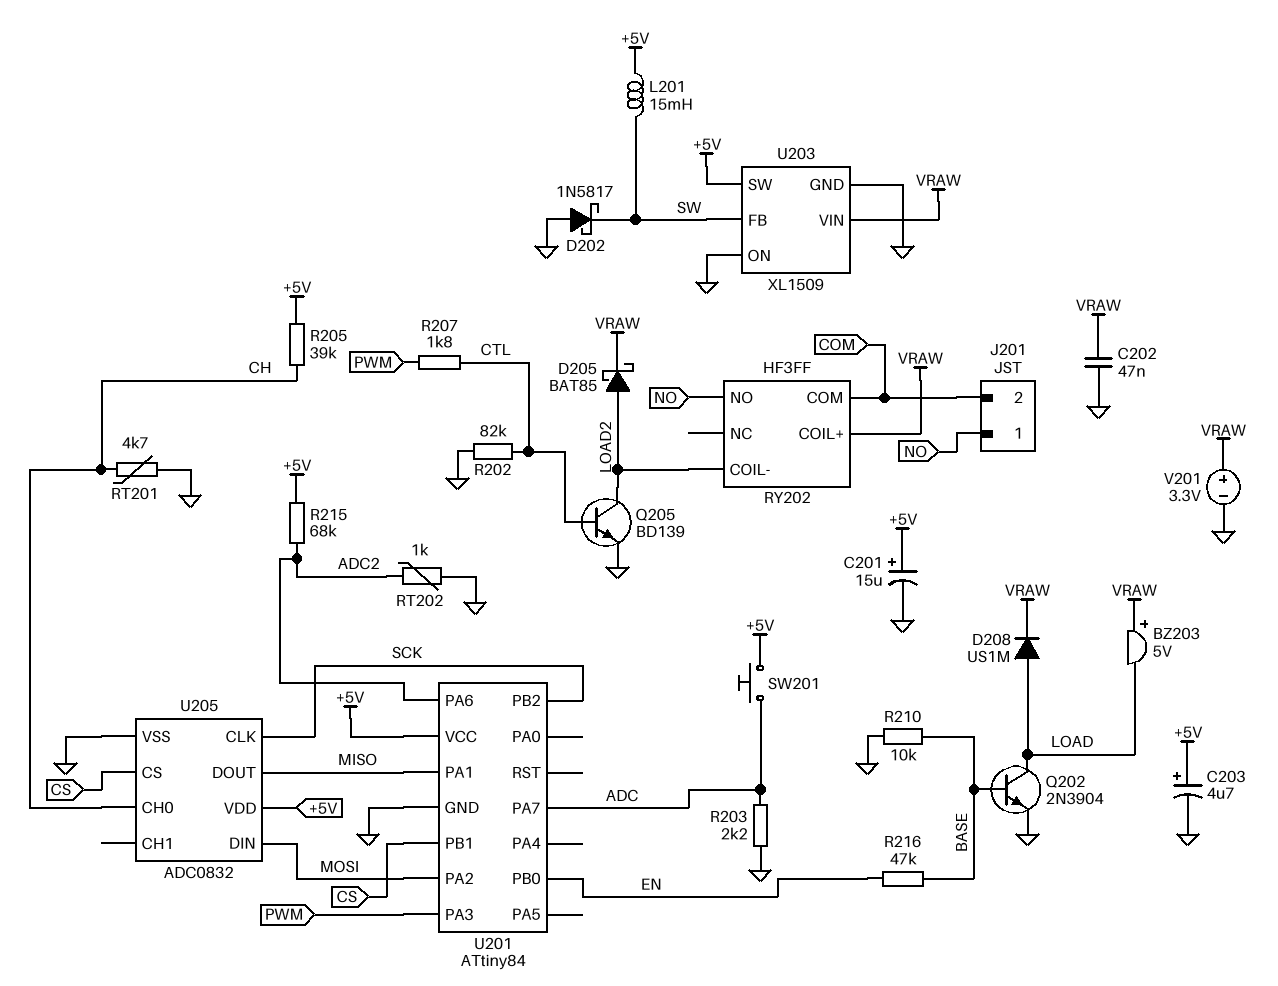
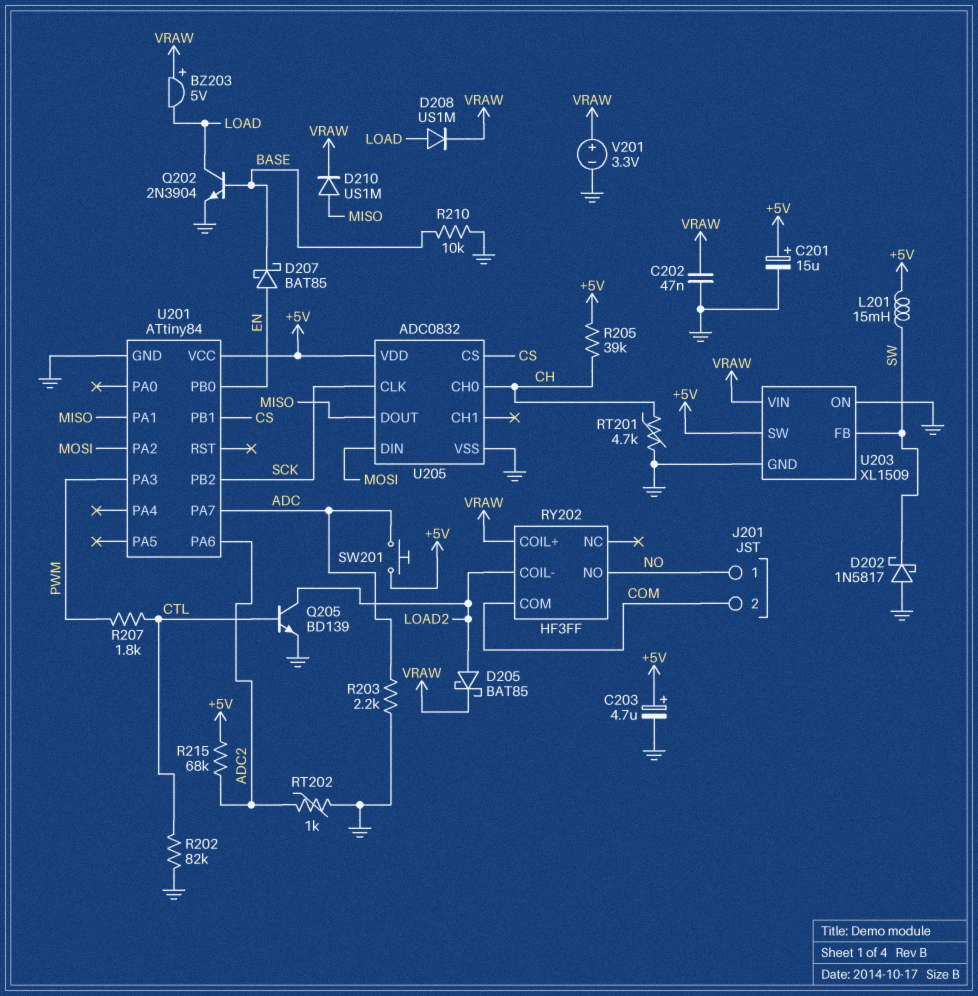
D207: none -> schottky BAT85 (A EN, K BASE)
D210: none -> diode US1M (A MISO, K VRAW)
R216: 47k (BASE, EN) -> none

